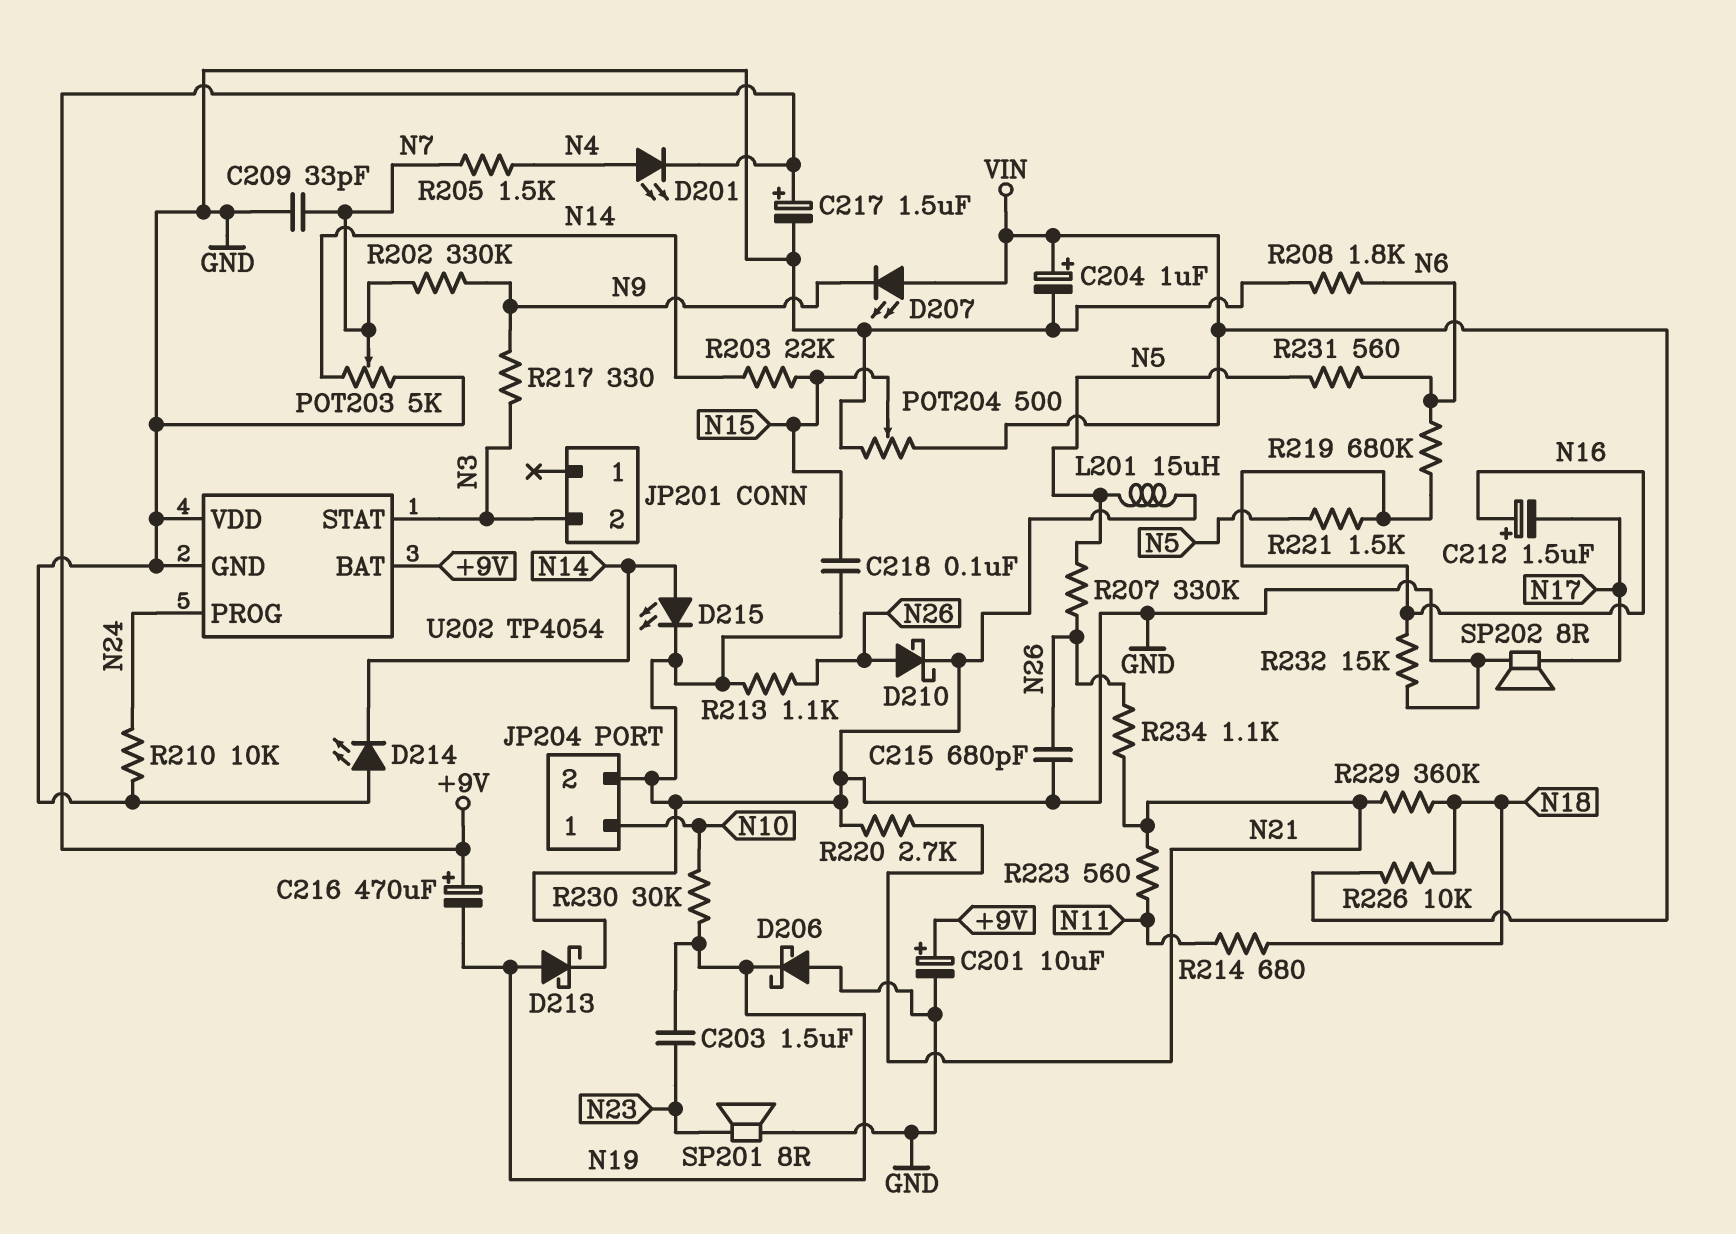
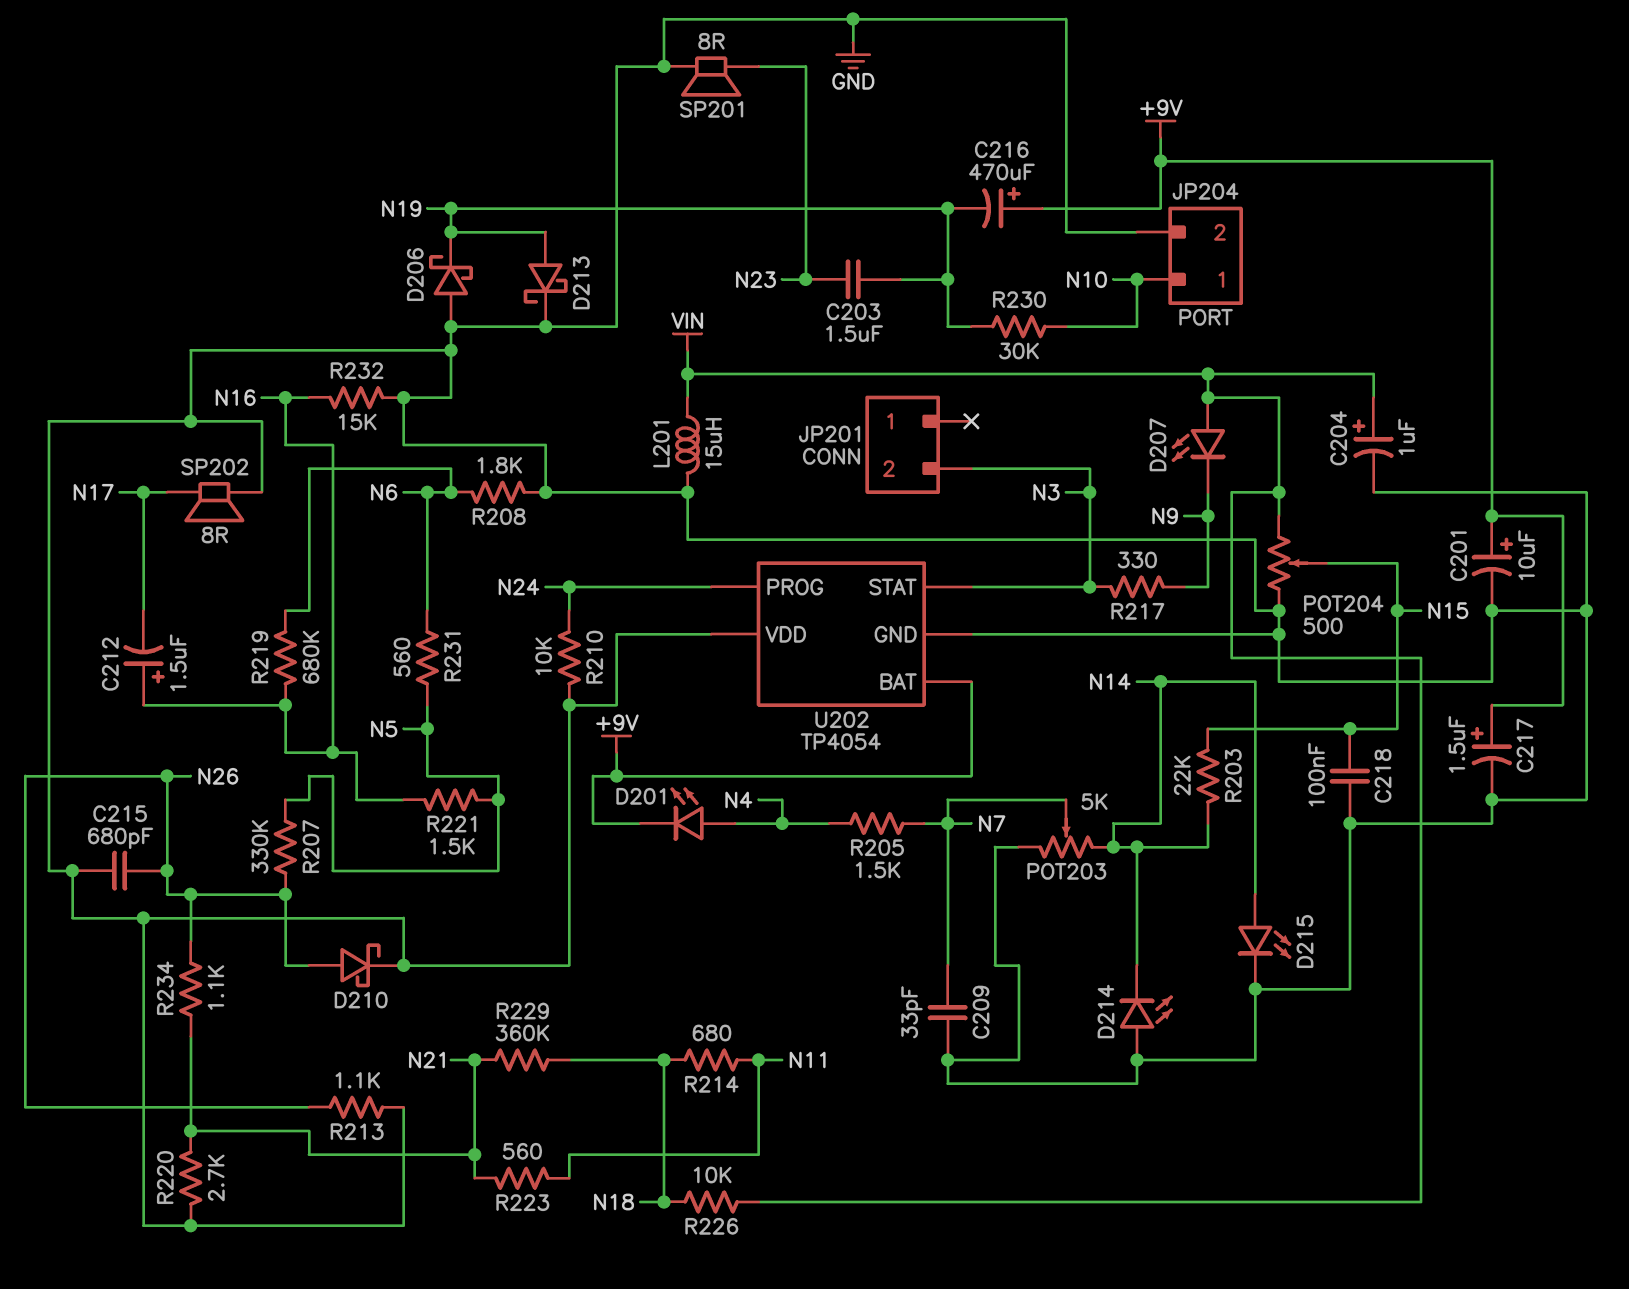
L201: 15uH (GND, N5) -> 15uH (GND, VIN)
R202: 330k (N7, N9) -> none

